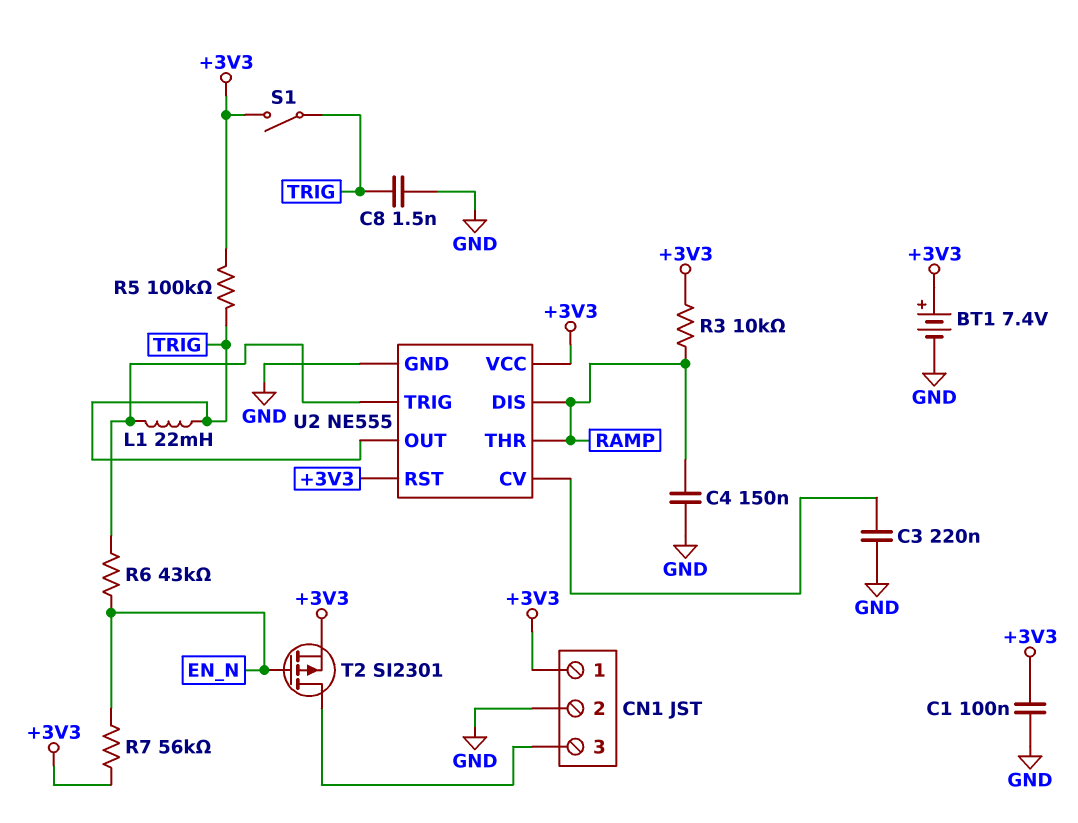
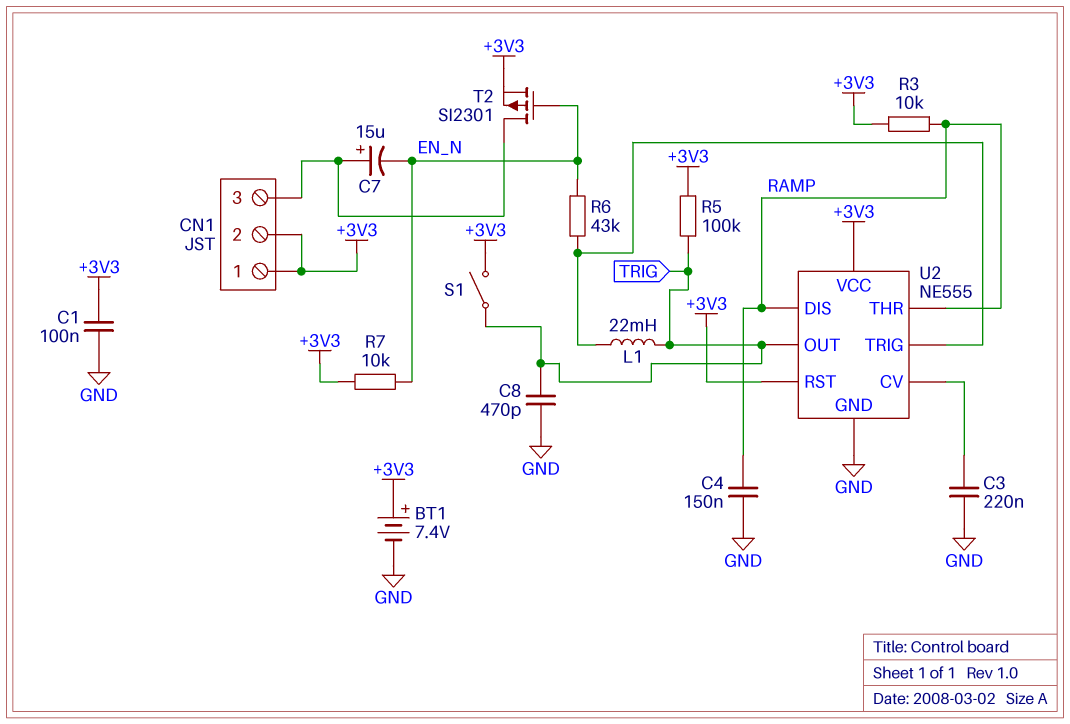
C7: none -> 15uF (plus CN1/3, minus EN_N)
C8: 1.5nF (GND, TRIG) -> 470pF (GND, TRIG)
CN1 pin 2: GND -> +3V3
R7: 56k (+3V3, EN_N) -> 10k (+3V3, EN_N)

